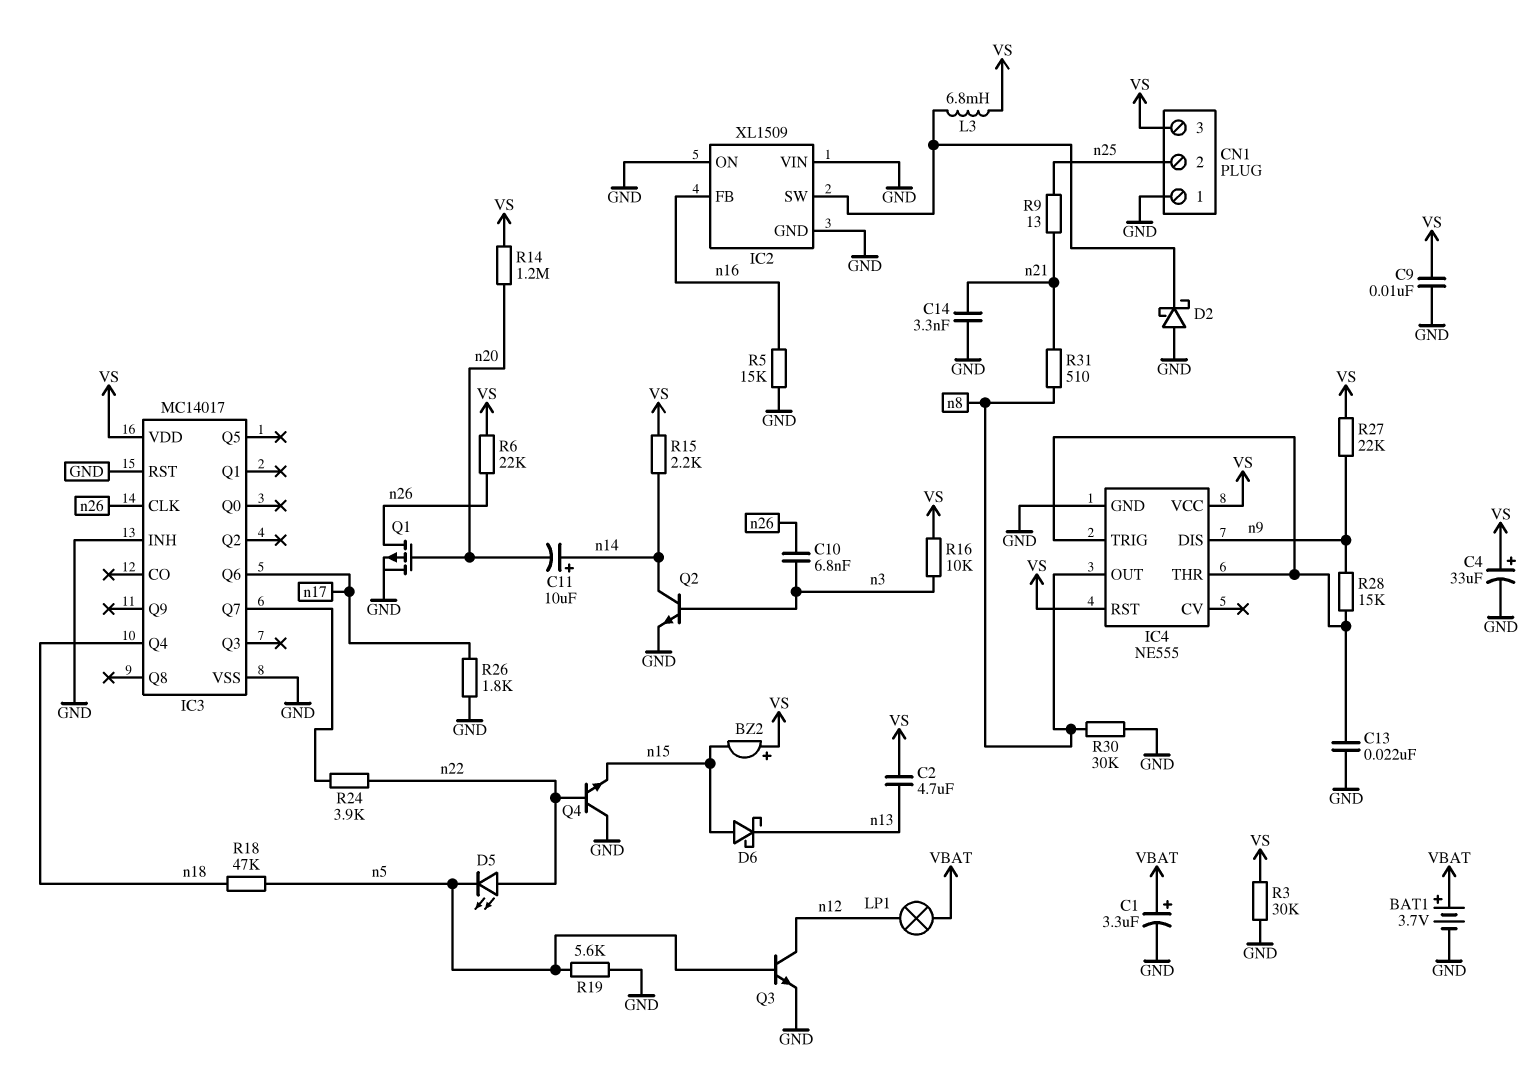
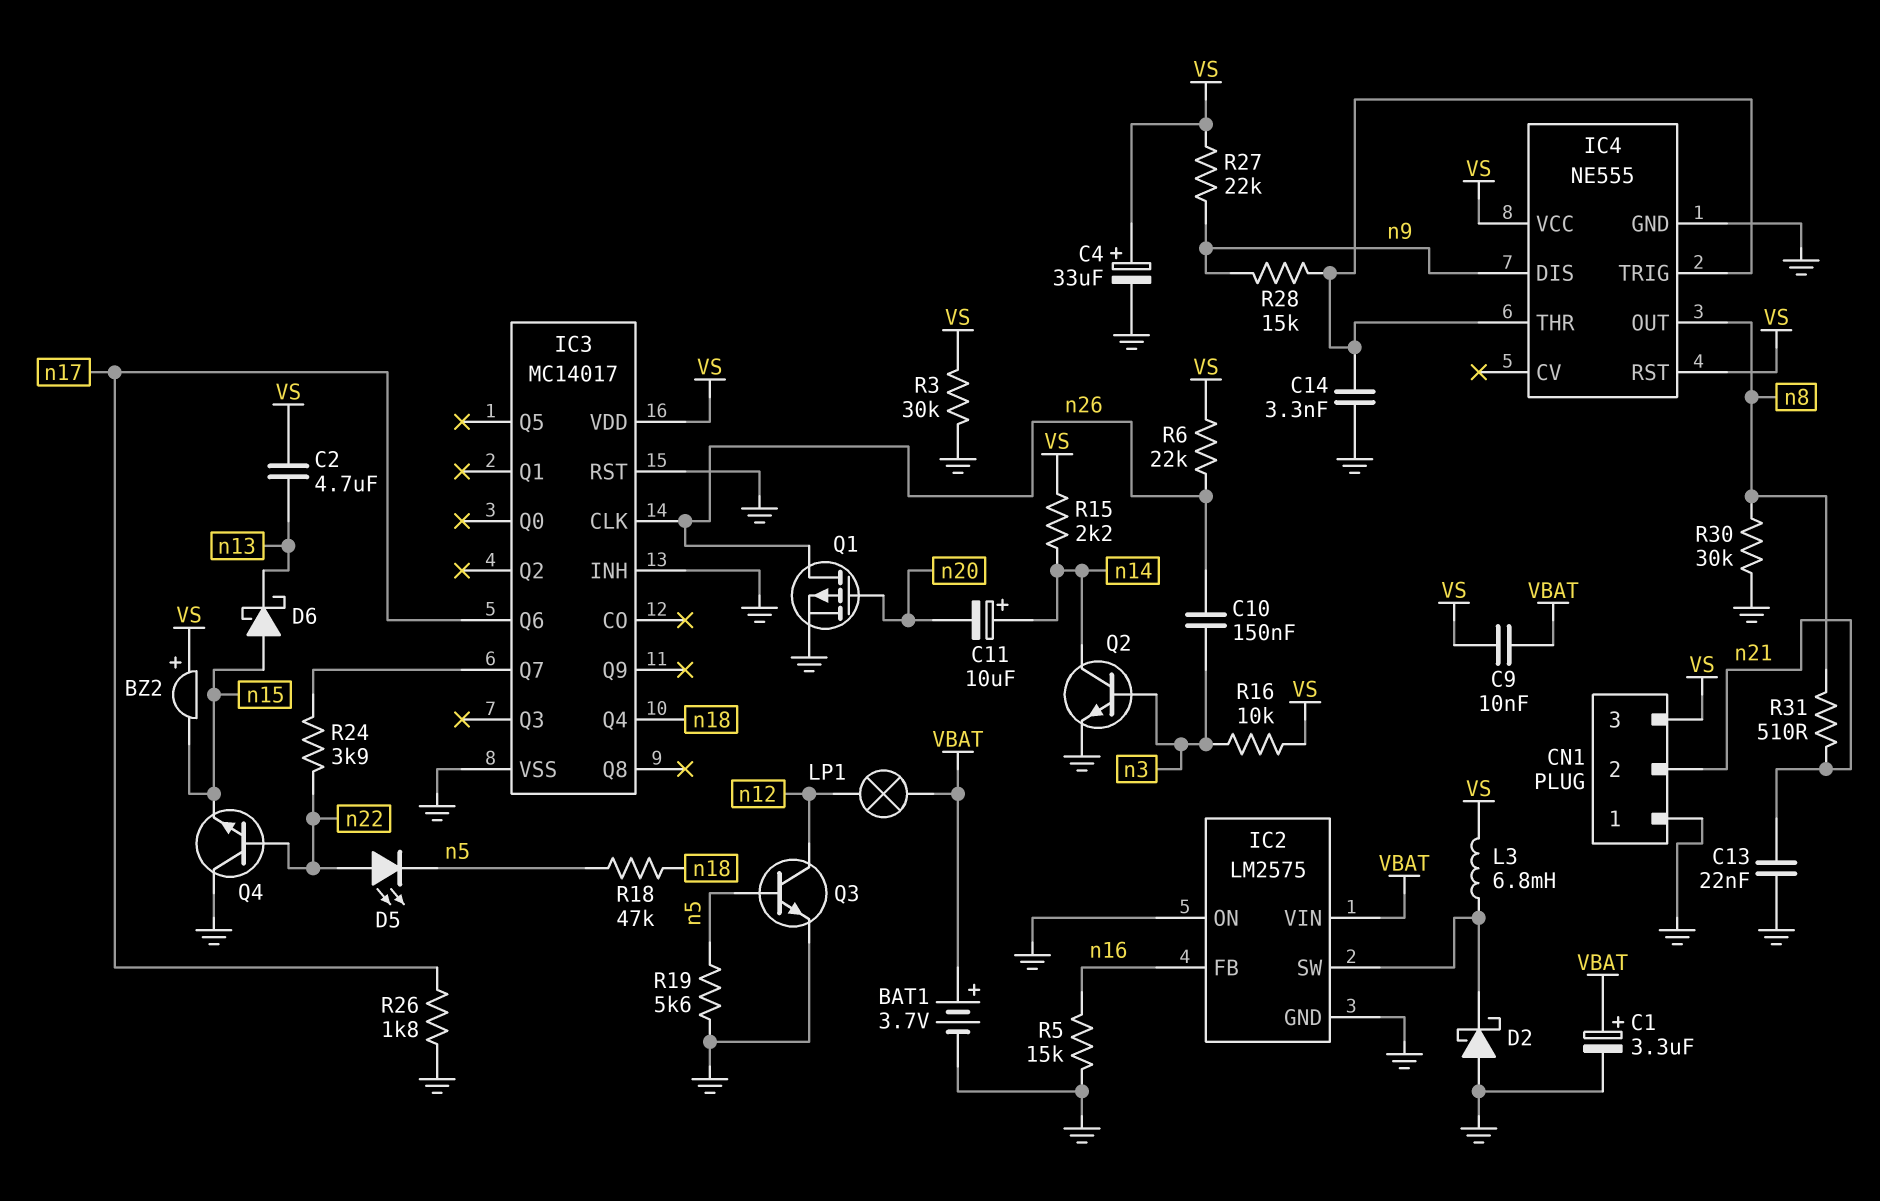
C9: 10nF (GND, VS) -> 10nF (VBAT, VS)
C10: 6.8nF (n3, n26) -> 150nF (n3, n26)
C13: 22nF (GND, IC4/THR) -> 22nF (GND, n21)
C14: 3.3nF (GND, n21) -> 3.3nF (GND, IC4/THR)
CN1 pin 2: n25 -> n21
IC2: XL1509 -> LM2575
IC2 pin VIN: GND -> VBAT
R9: 13 (n21, n25) -> none
R14: 1.2M (VS, n20) -> none

